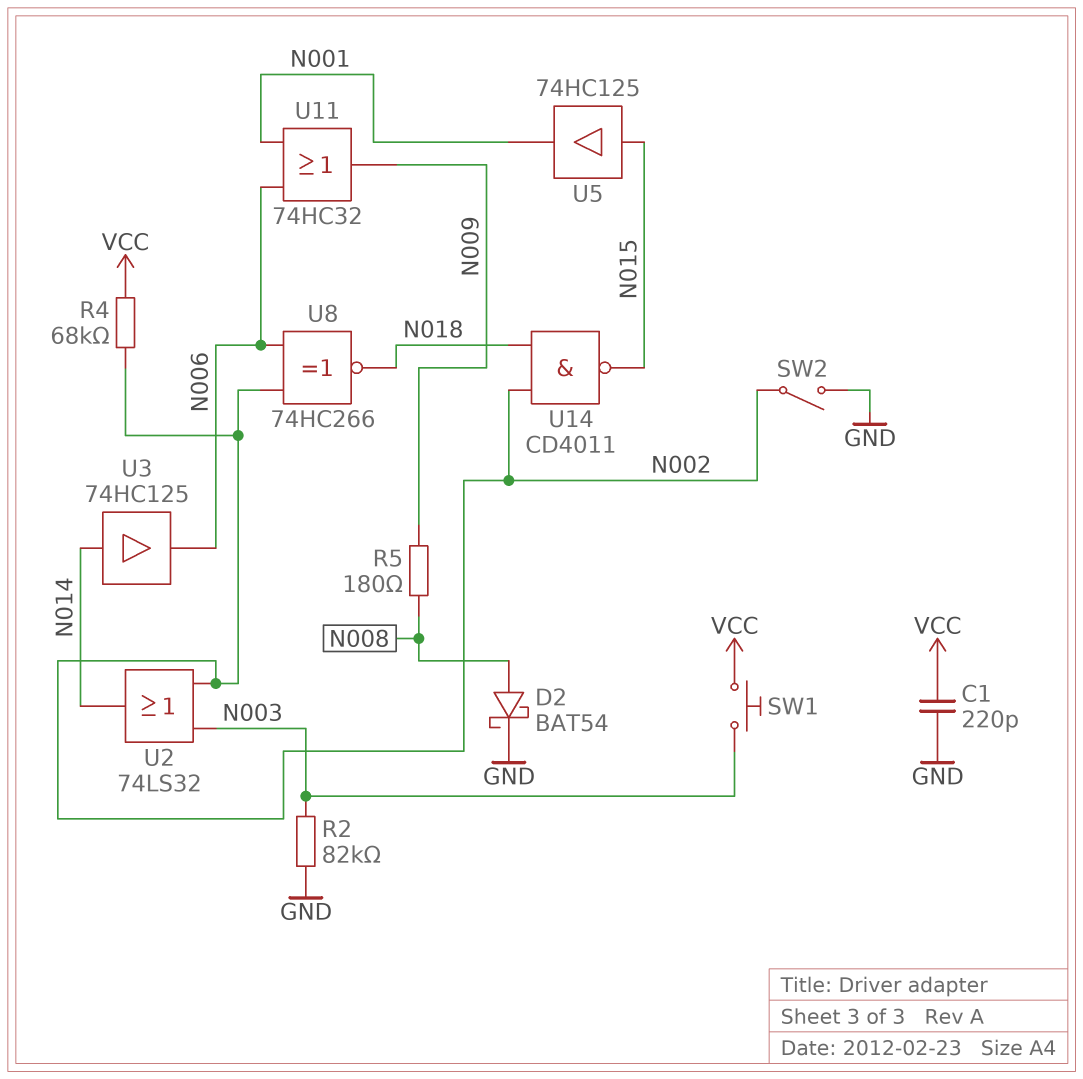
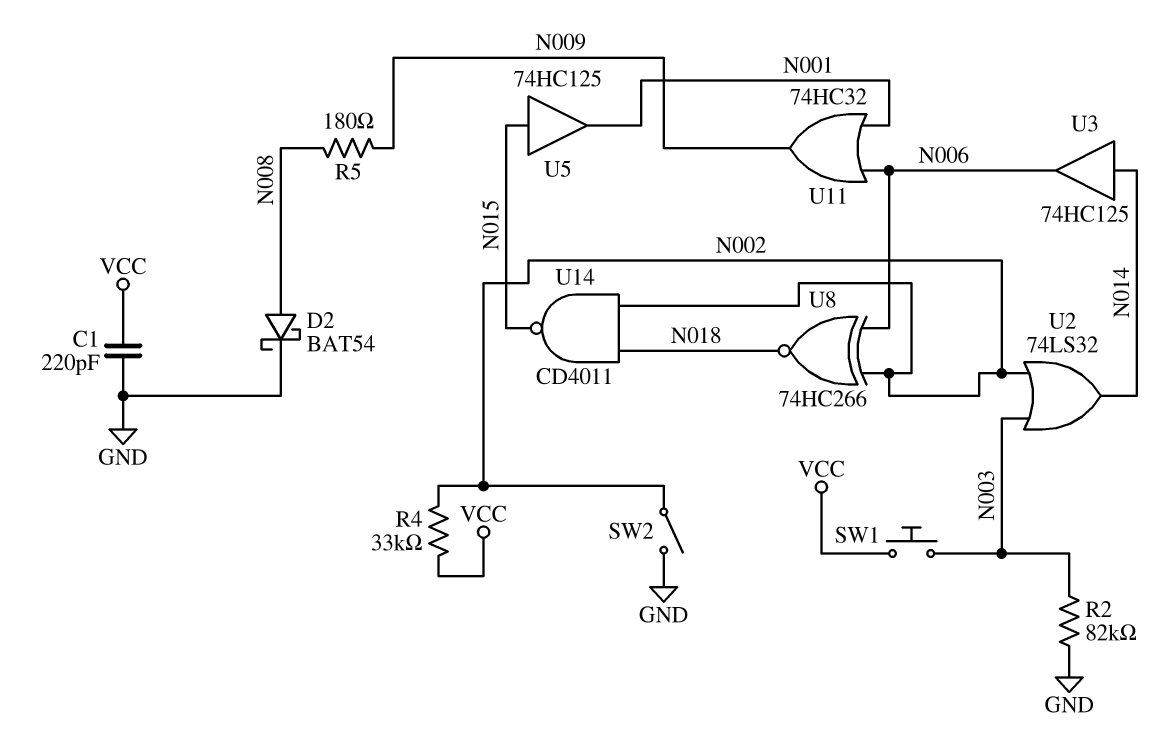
R4: 68k (N002, VCC) -> 33k (N002, VCC)

